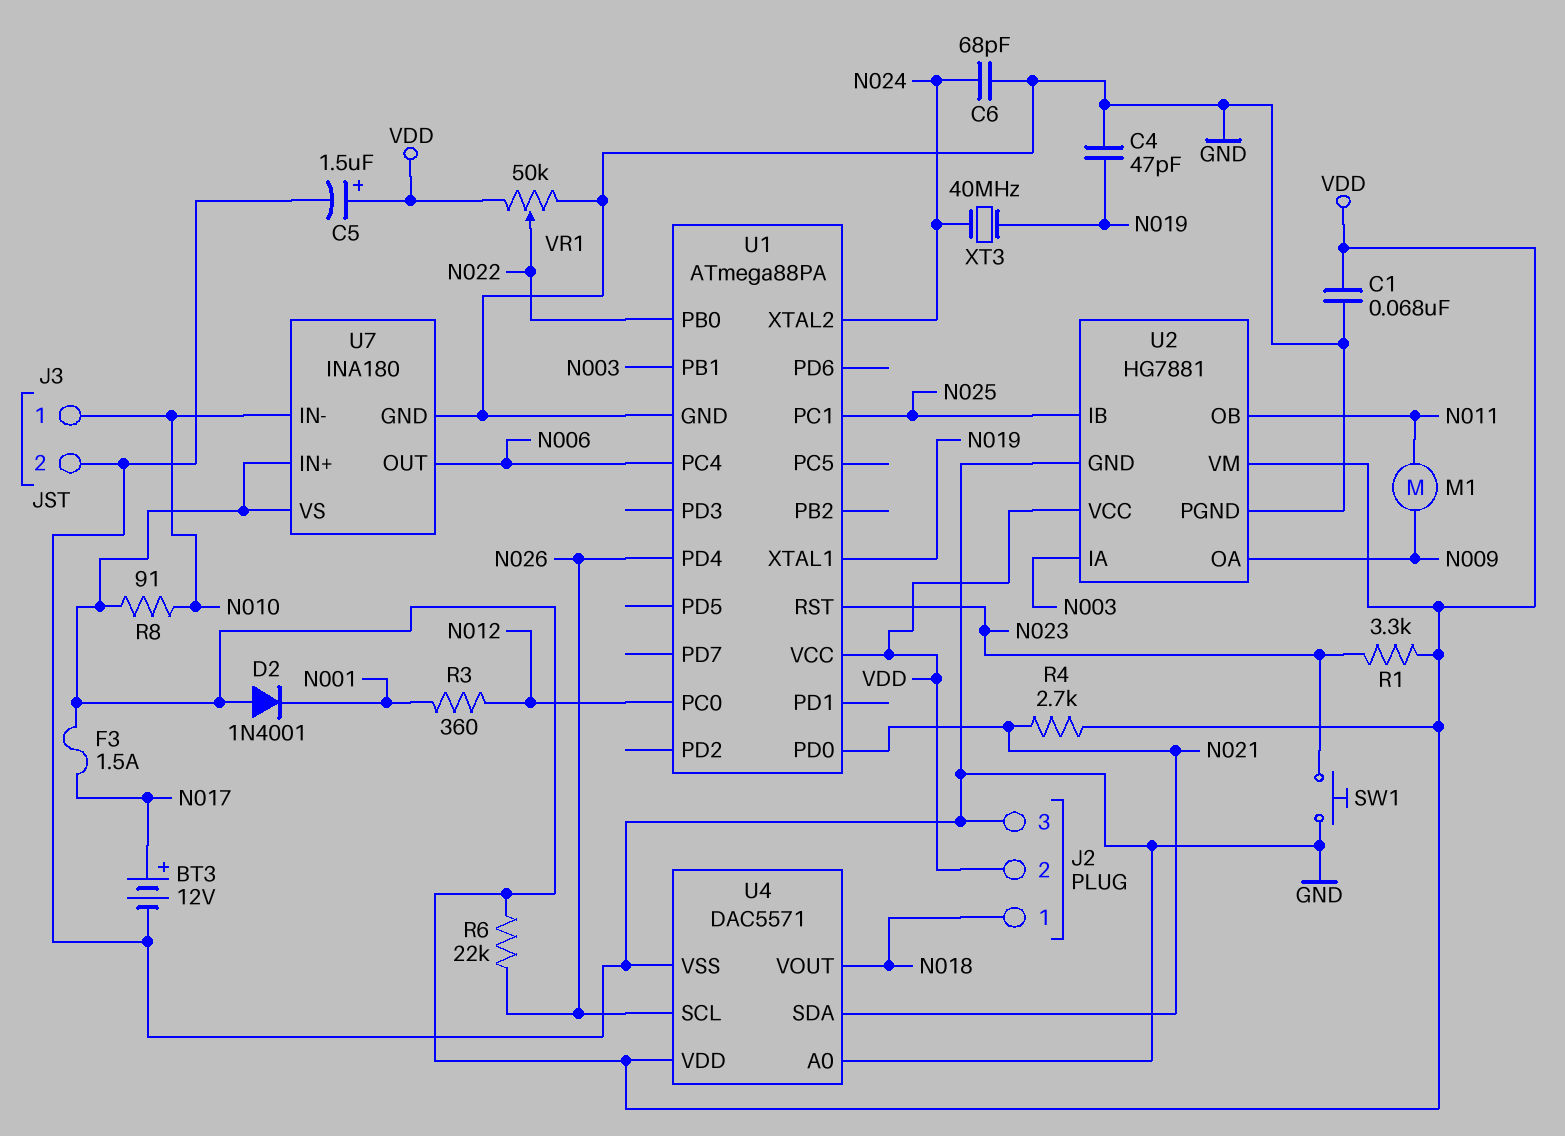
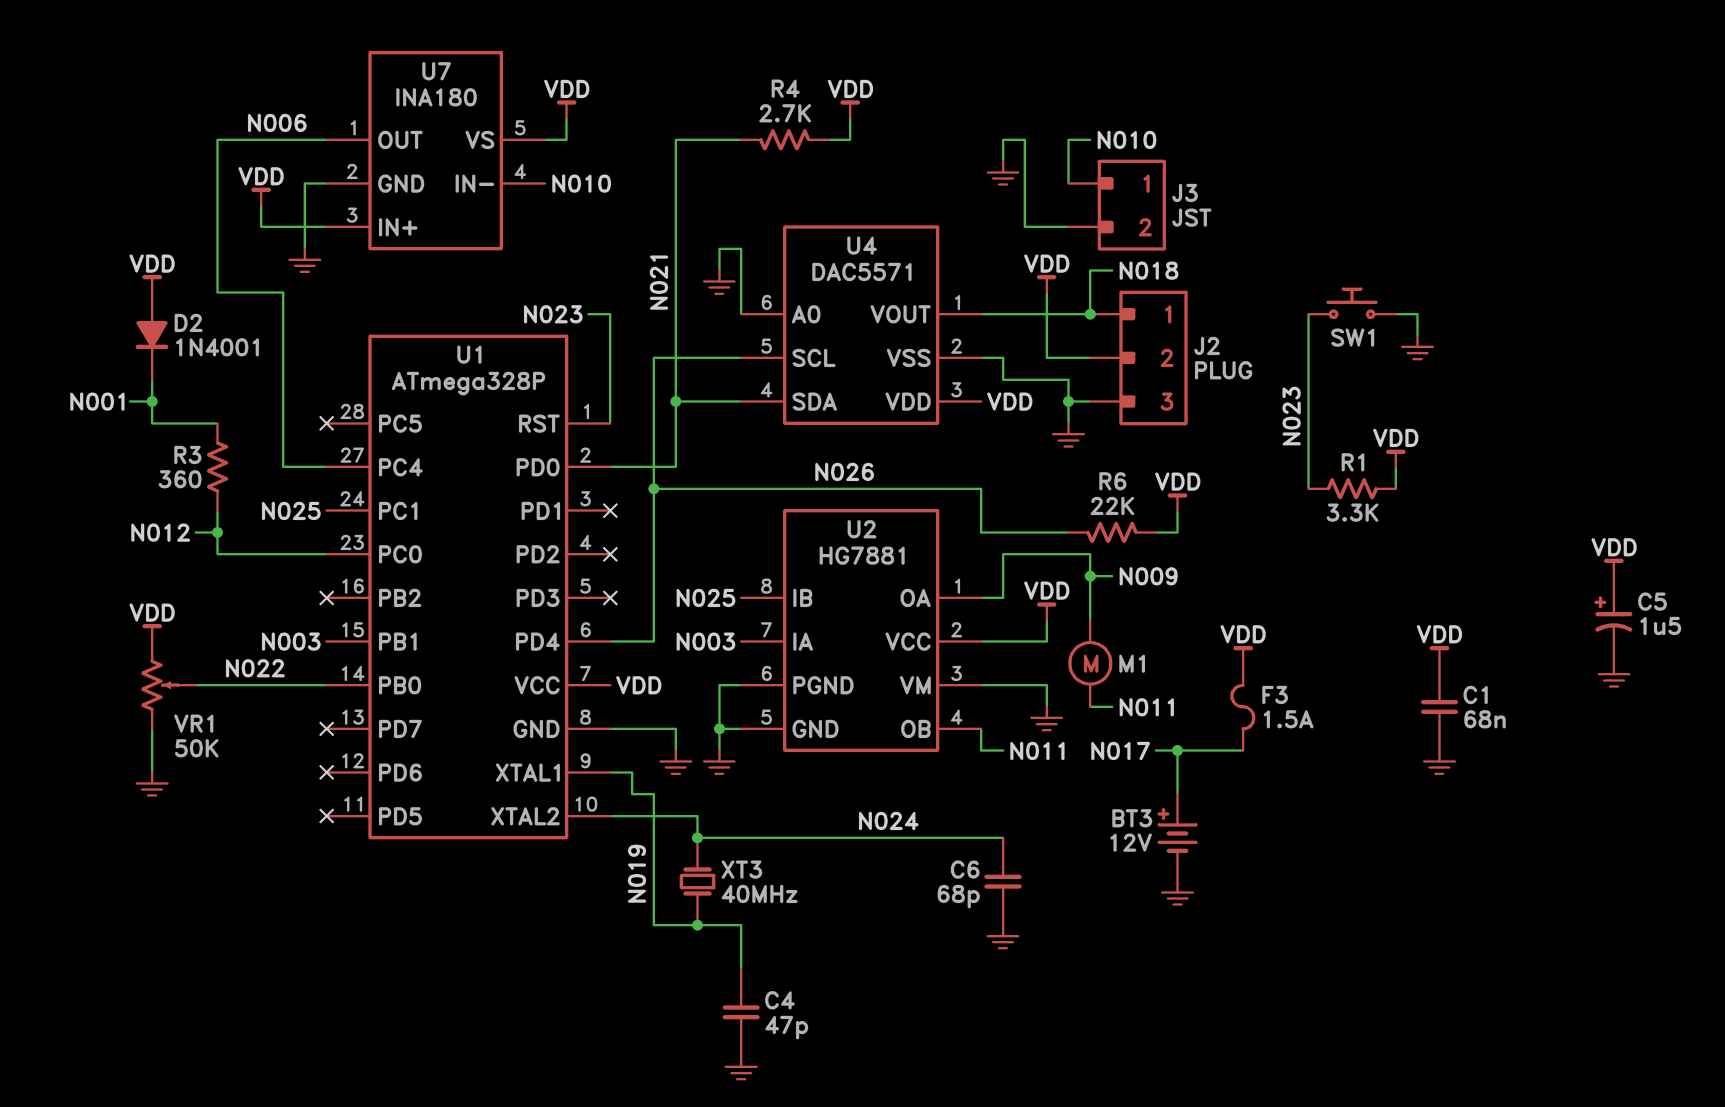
R8: 91 (N010, VDD) -> none
U1: ATmega88PA -> ATmega328P
U2 pin VM: VDD -> GND

